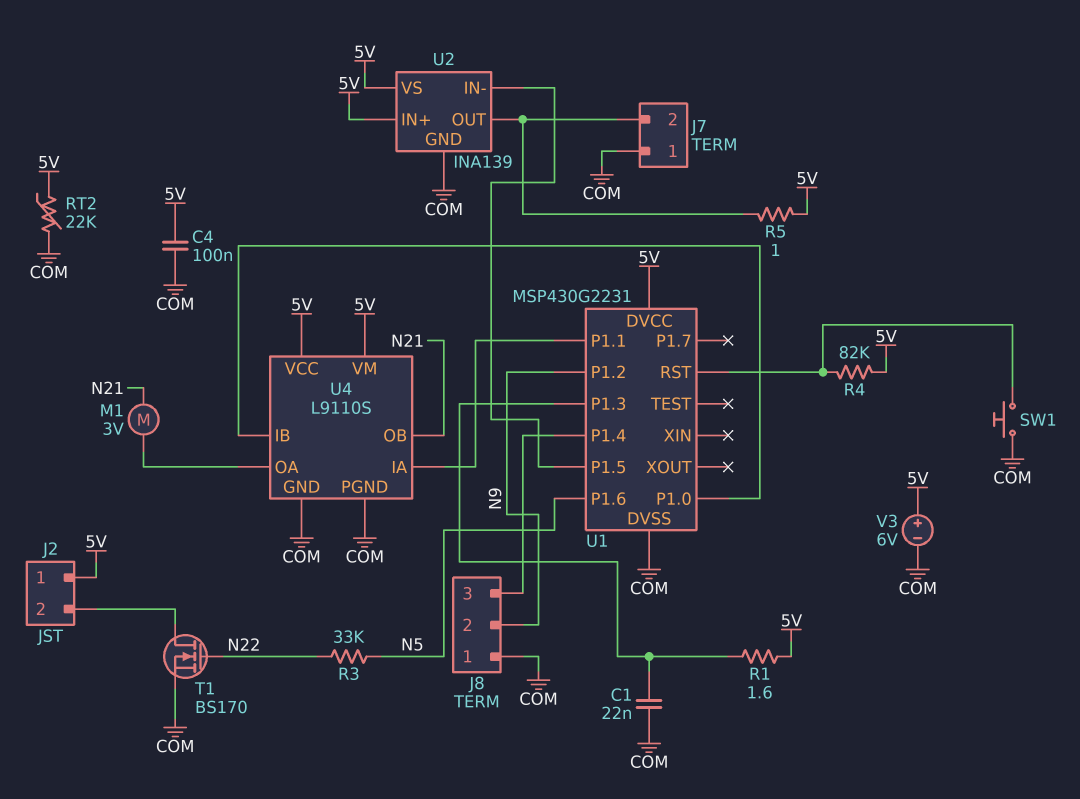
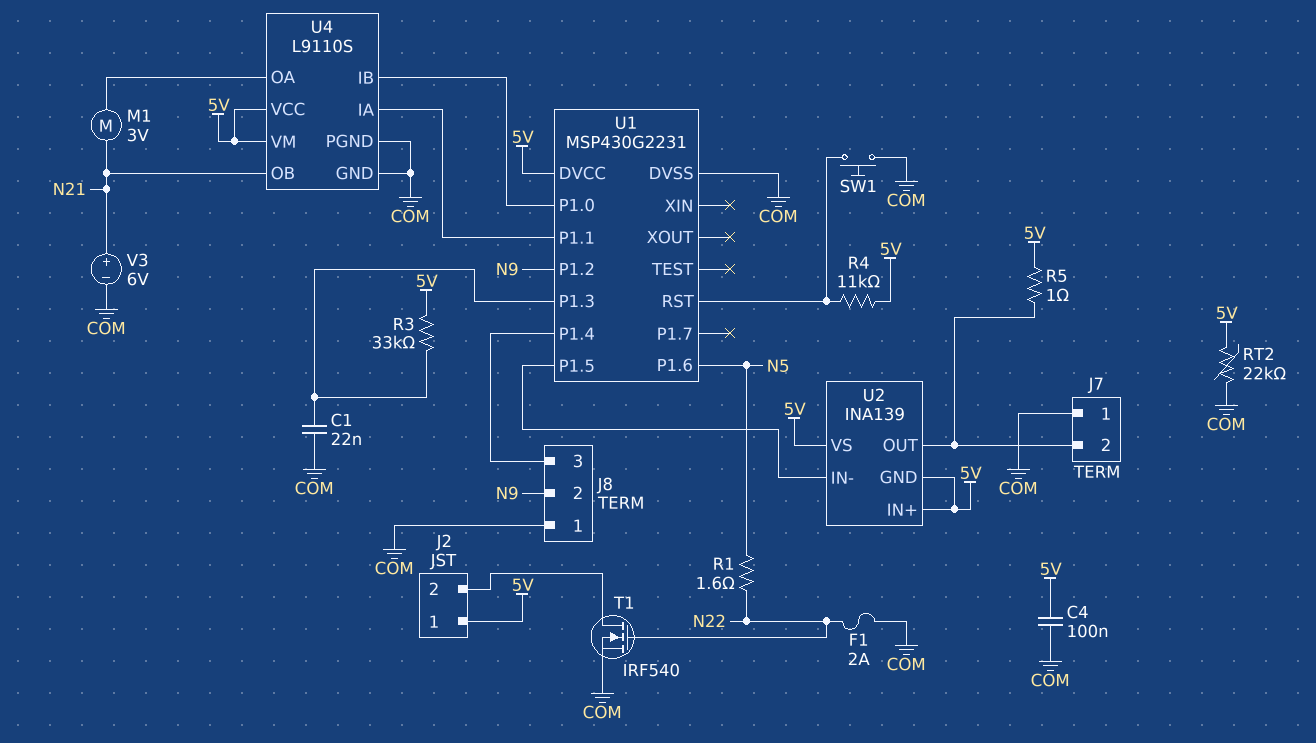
F1: none -> 2A (COM, N22)
R1: 1.6 (5V, U1/P1.3) -> 1.6 (N5, N22)
R3: 33k (N5, N22) -> 33k (5V, U1/P1.3)
R4: 82k (5V, U1/RST) -> 11k (5V, U1/RST)
T1: NMOS BS170 (G N22, D J2/2, S COM) -> NMOS IRF540 (G N22, D J2/2, S COM)
U2 pin GND: COM -> 5V
V3: 6V (plus 5V, minus COM) -> 6V (plus N21, minus COM)

